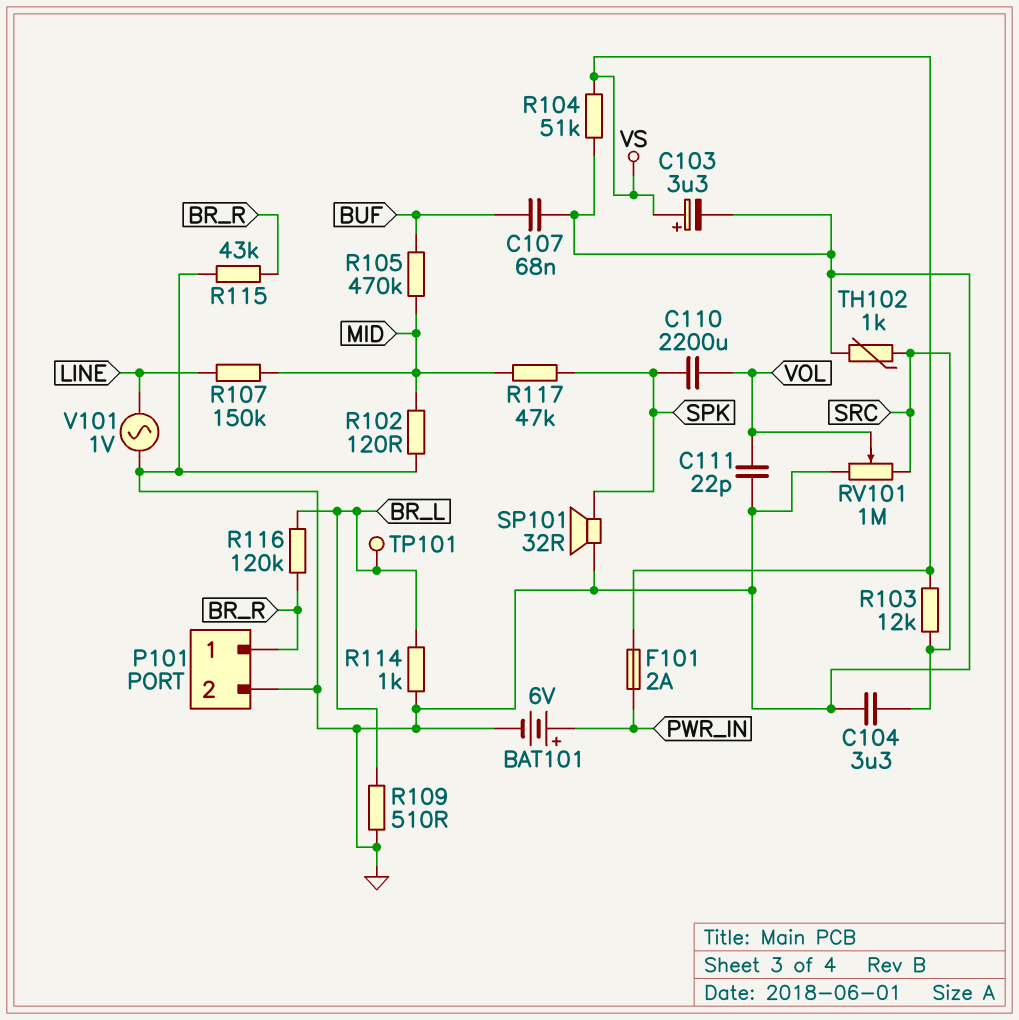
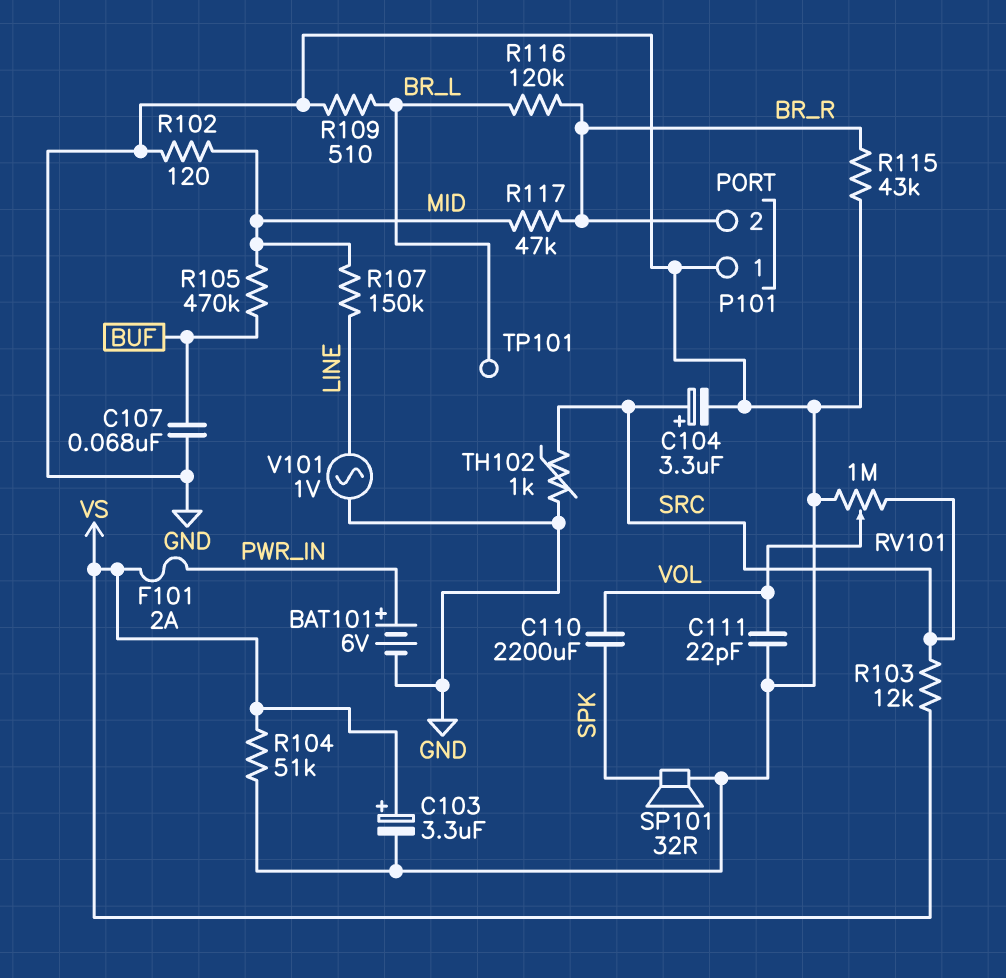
C104: 3.3uF (GND, SRC) -> 3.3uF (plus SRC, minus GND)
P101 pin 1: BR_R -> GND
P101 pin 2: GND -> BR_R
R114: 1k (BR_L, GND) -> none
R117: 47k (MID, SPK) -> 47k (BR_R, MID)

